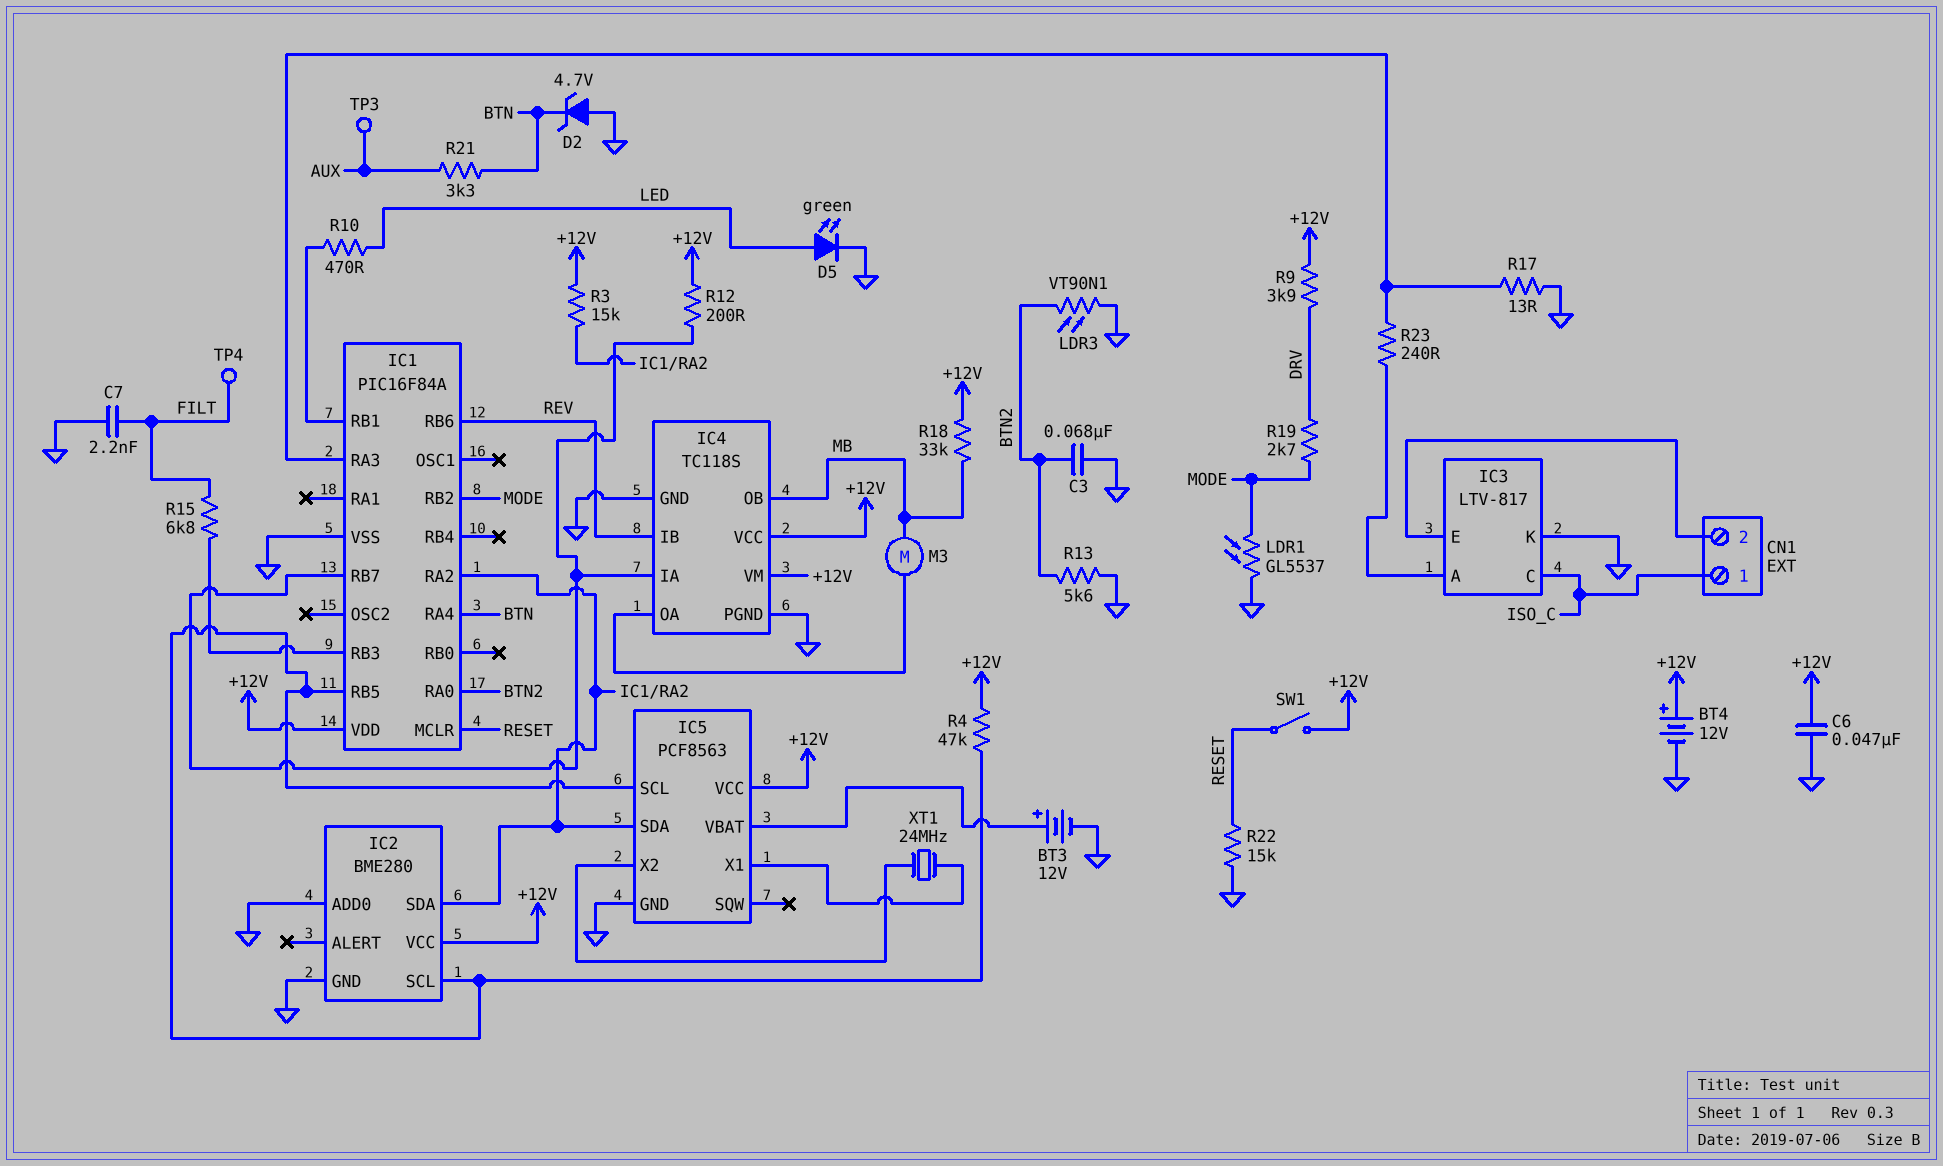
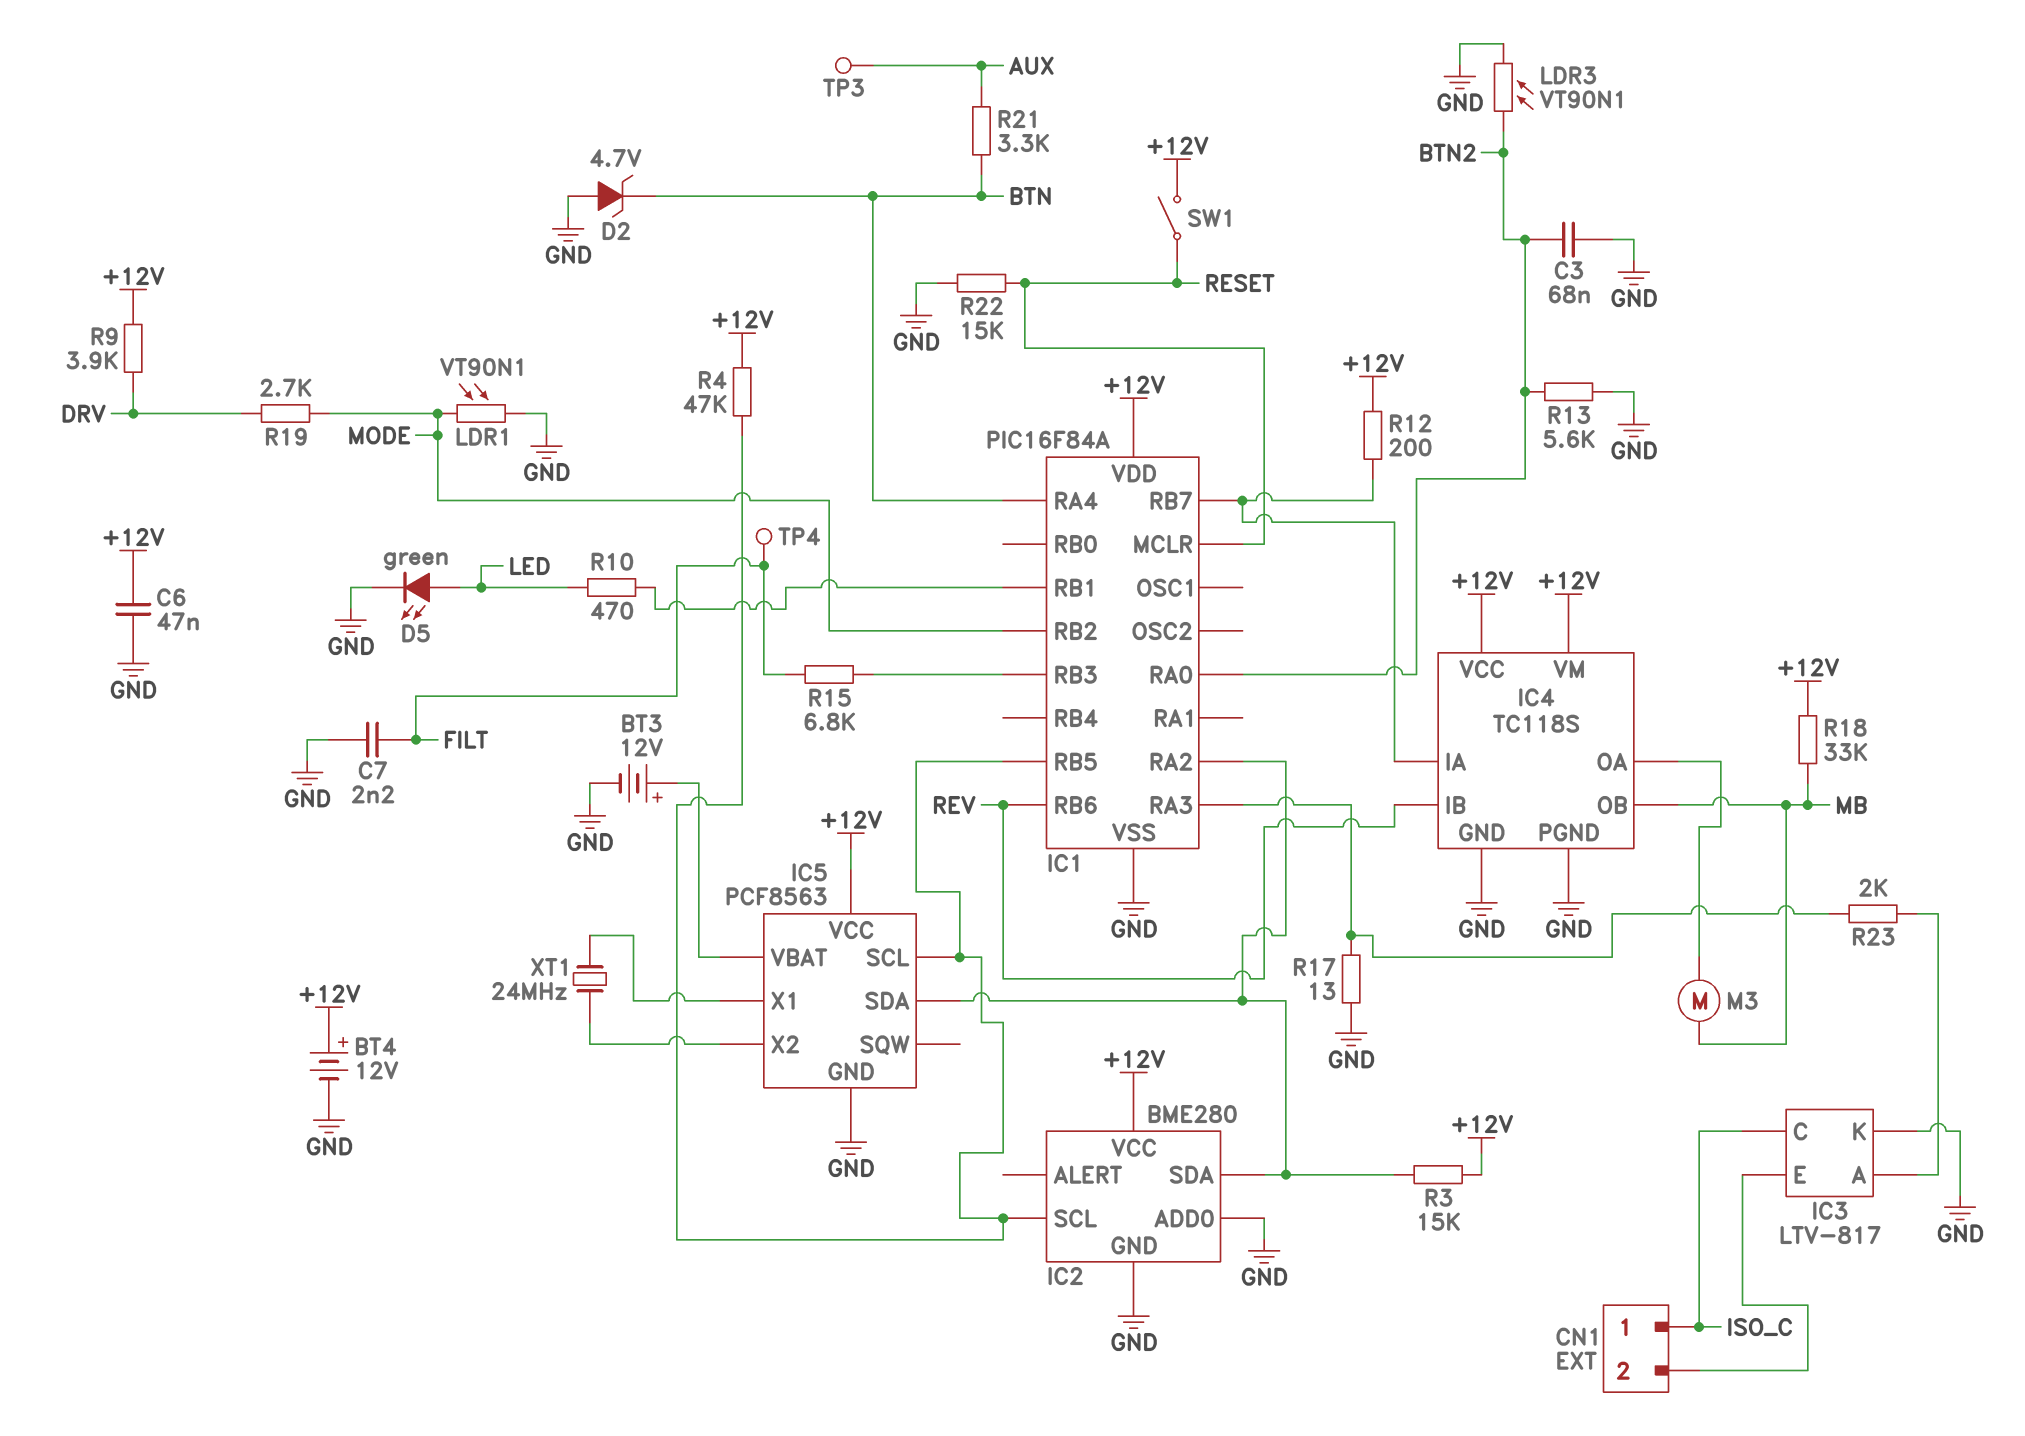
LDR1: GL5537 (GND, MODE) -> VT90N1 (GND, MODE)
R23: 240 (IC1/RA3, IC3/A) -> 2k (IC1/RA3, IC3/A)

